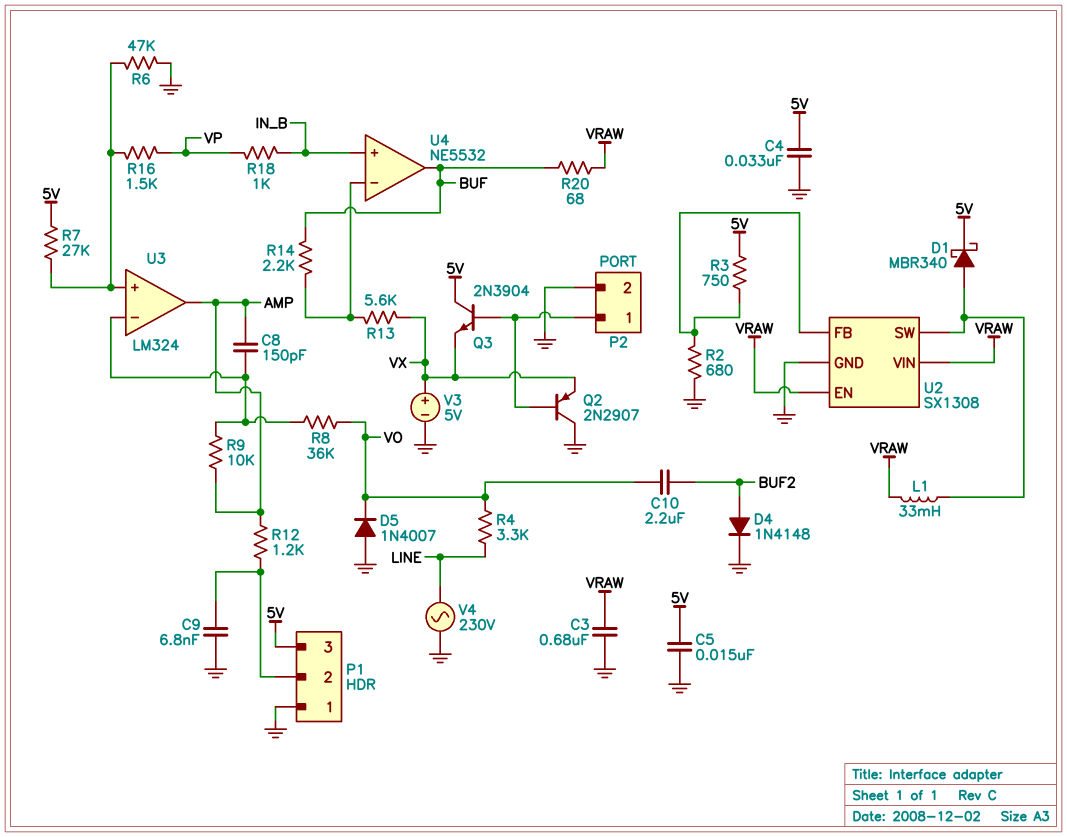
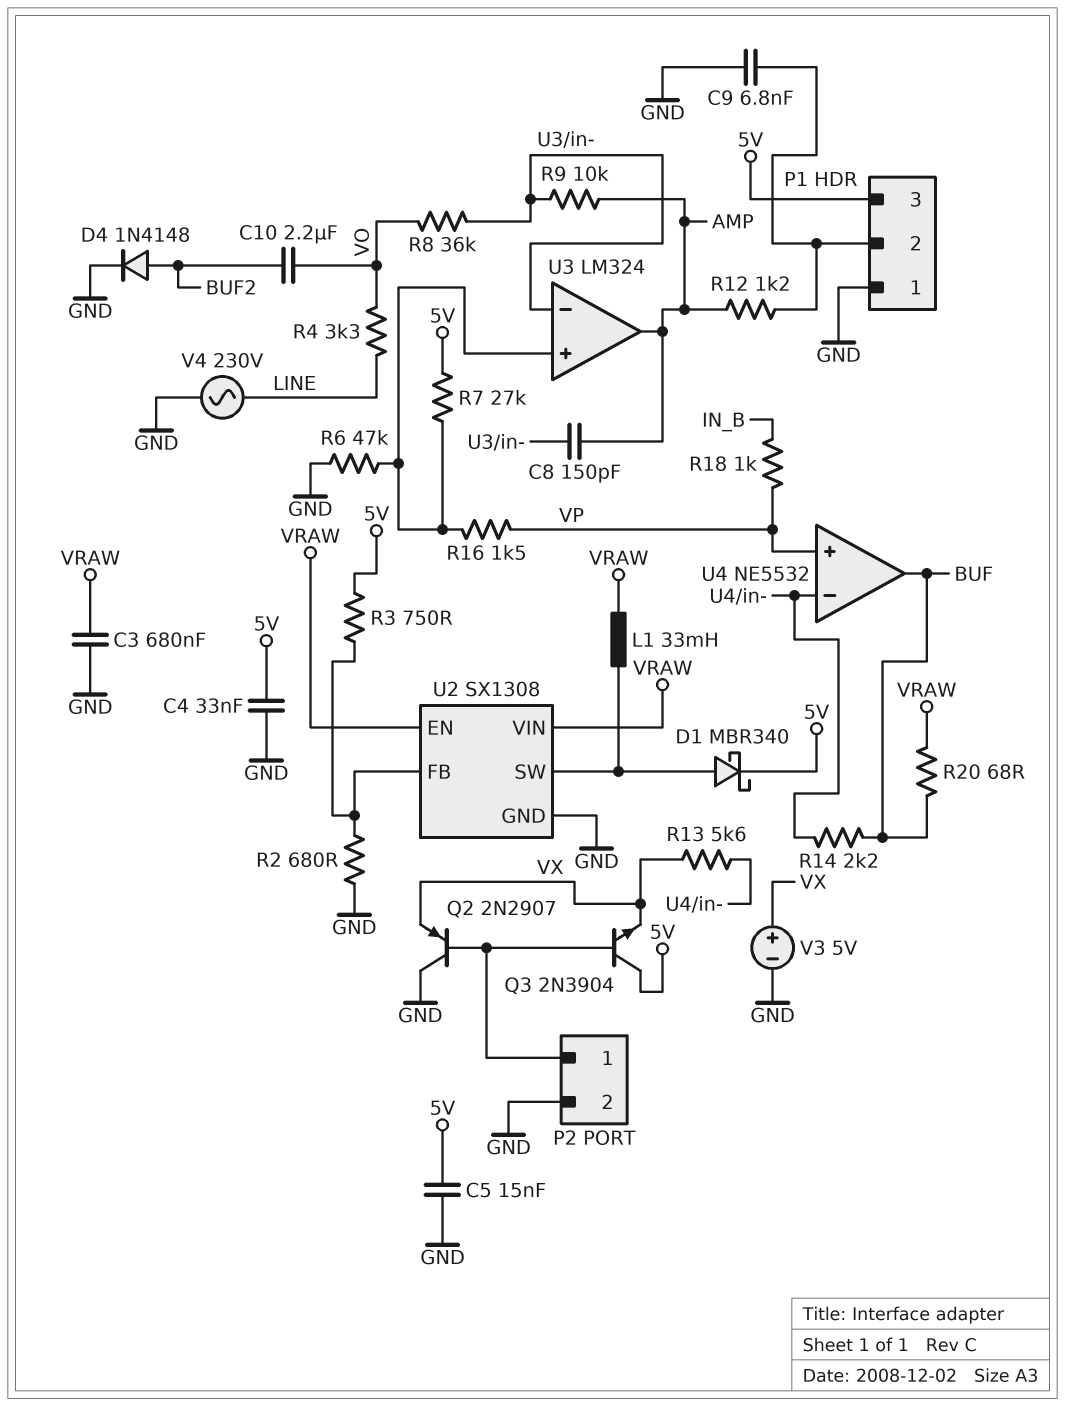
D5: diode 1N4007 (A GND, K VO) -> none
U4 pin in+: IN_B -> VP

